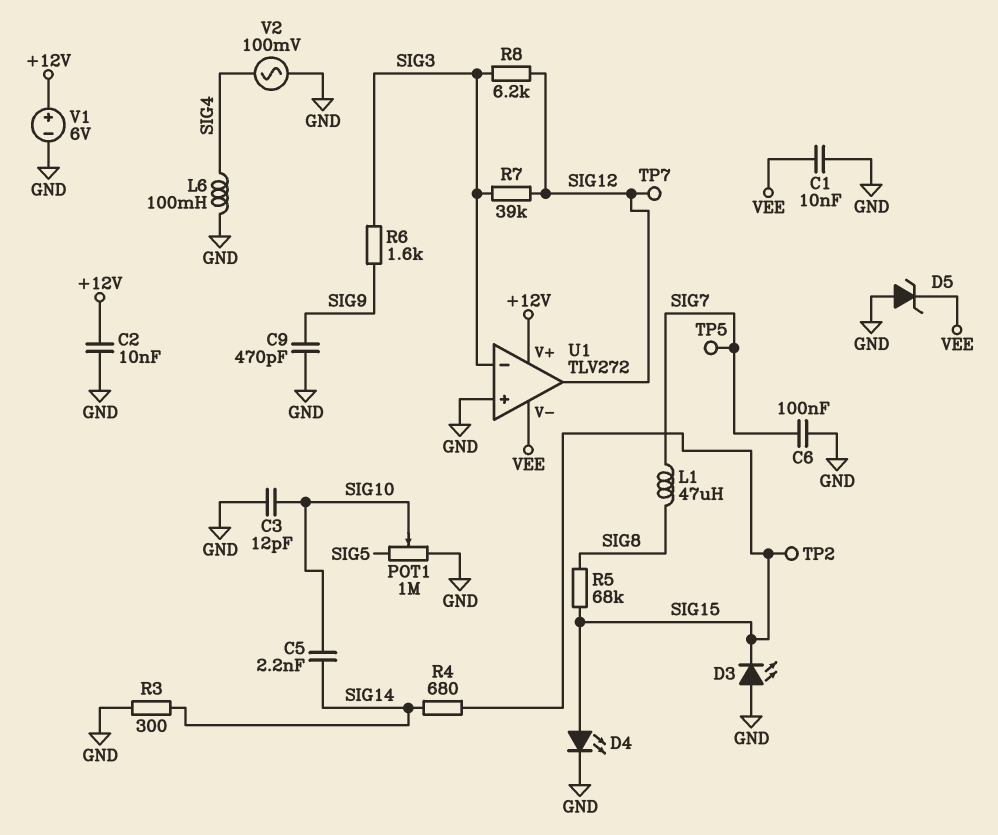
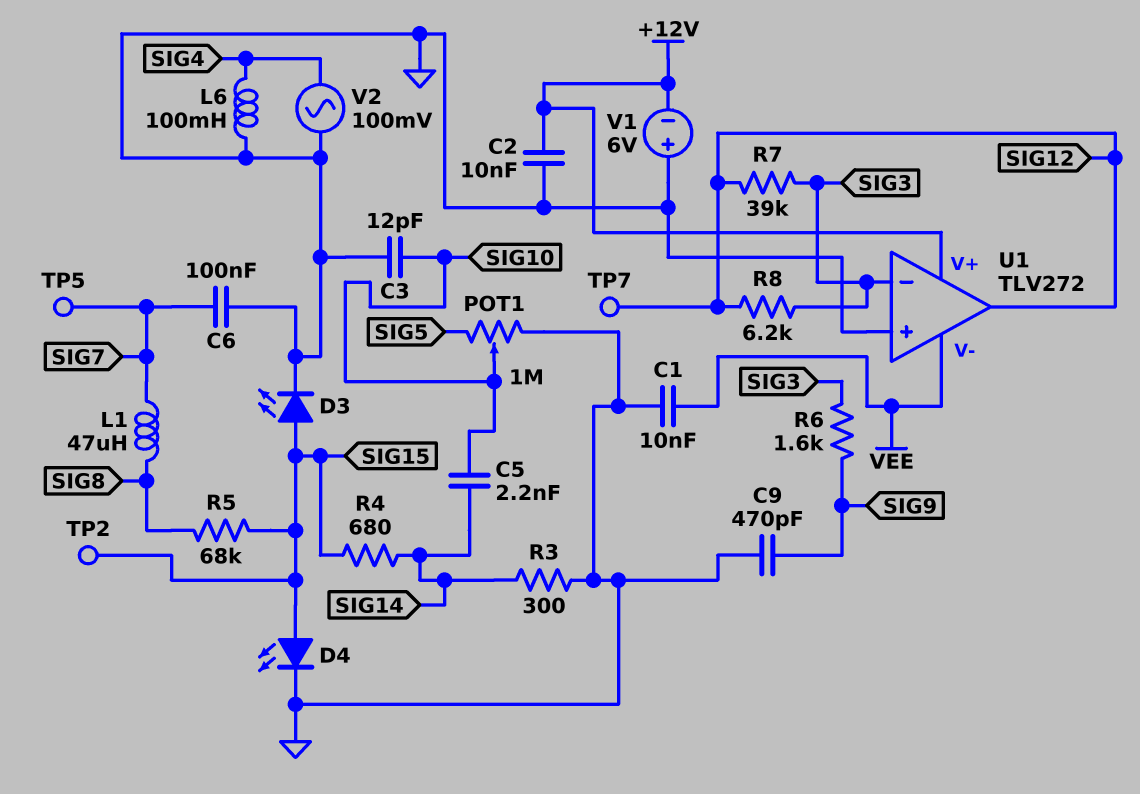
D3: LED (A GND, K SIG15) -> LED (A SIG15, K GND)
D5: zener (A GND, K VEE) -> none
V1: 6V (plus +12V, minus GND) -> 6V (plus GND, minus +12V)

